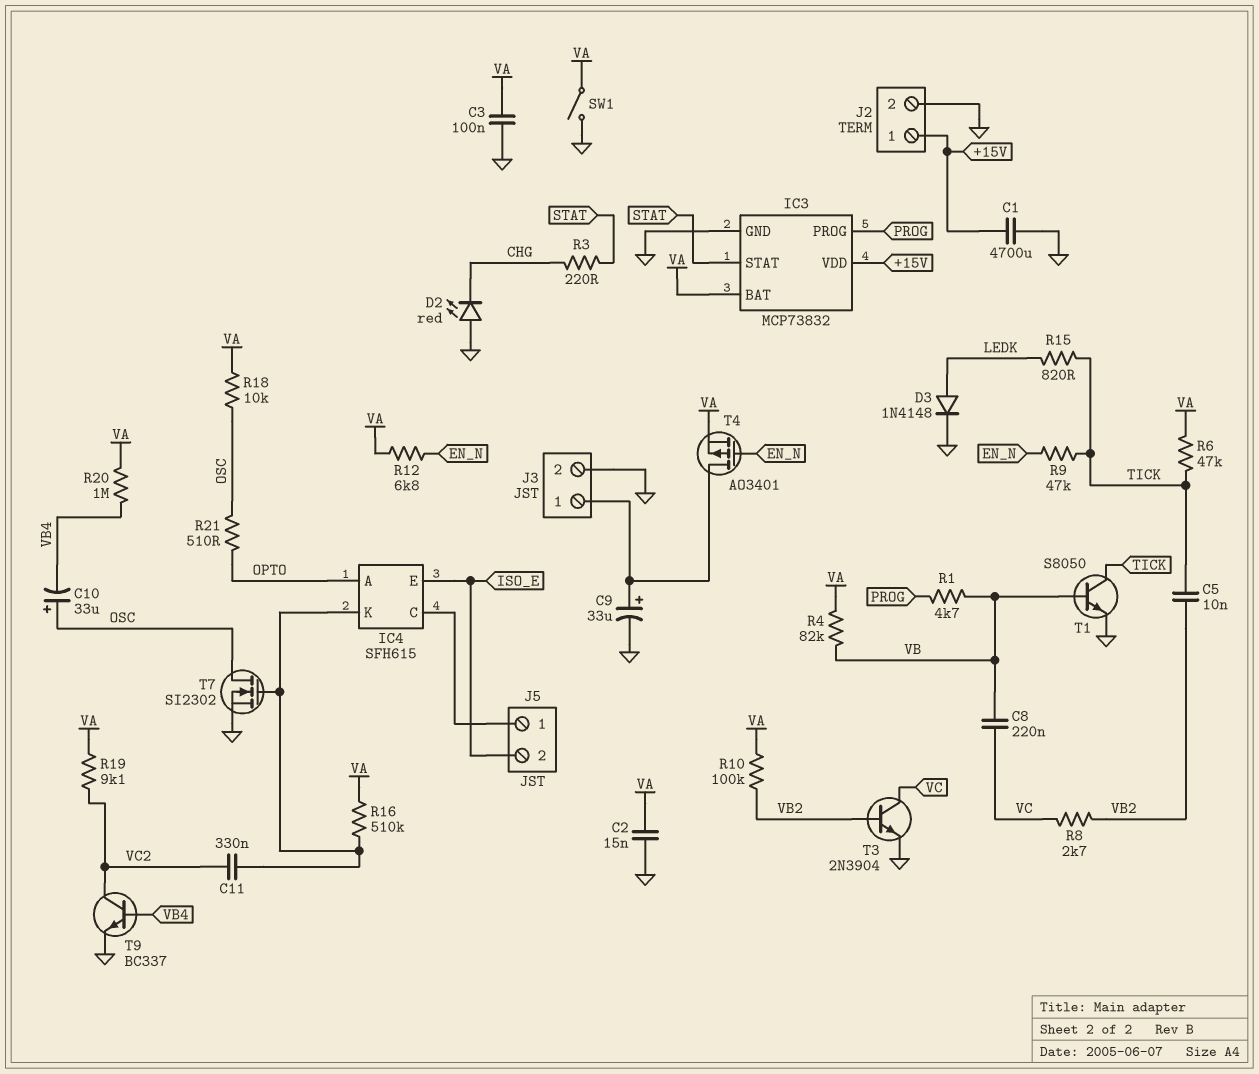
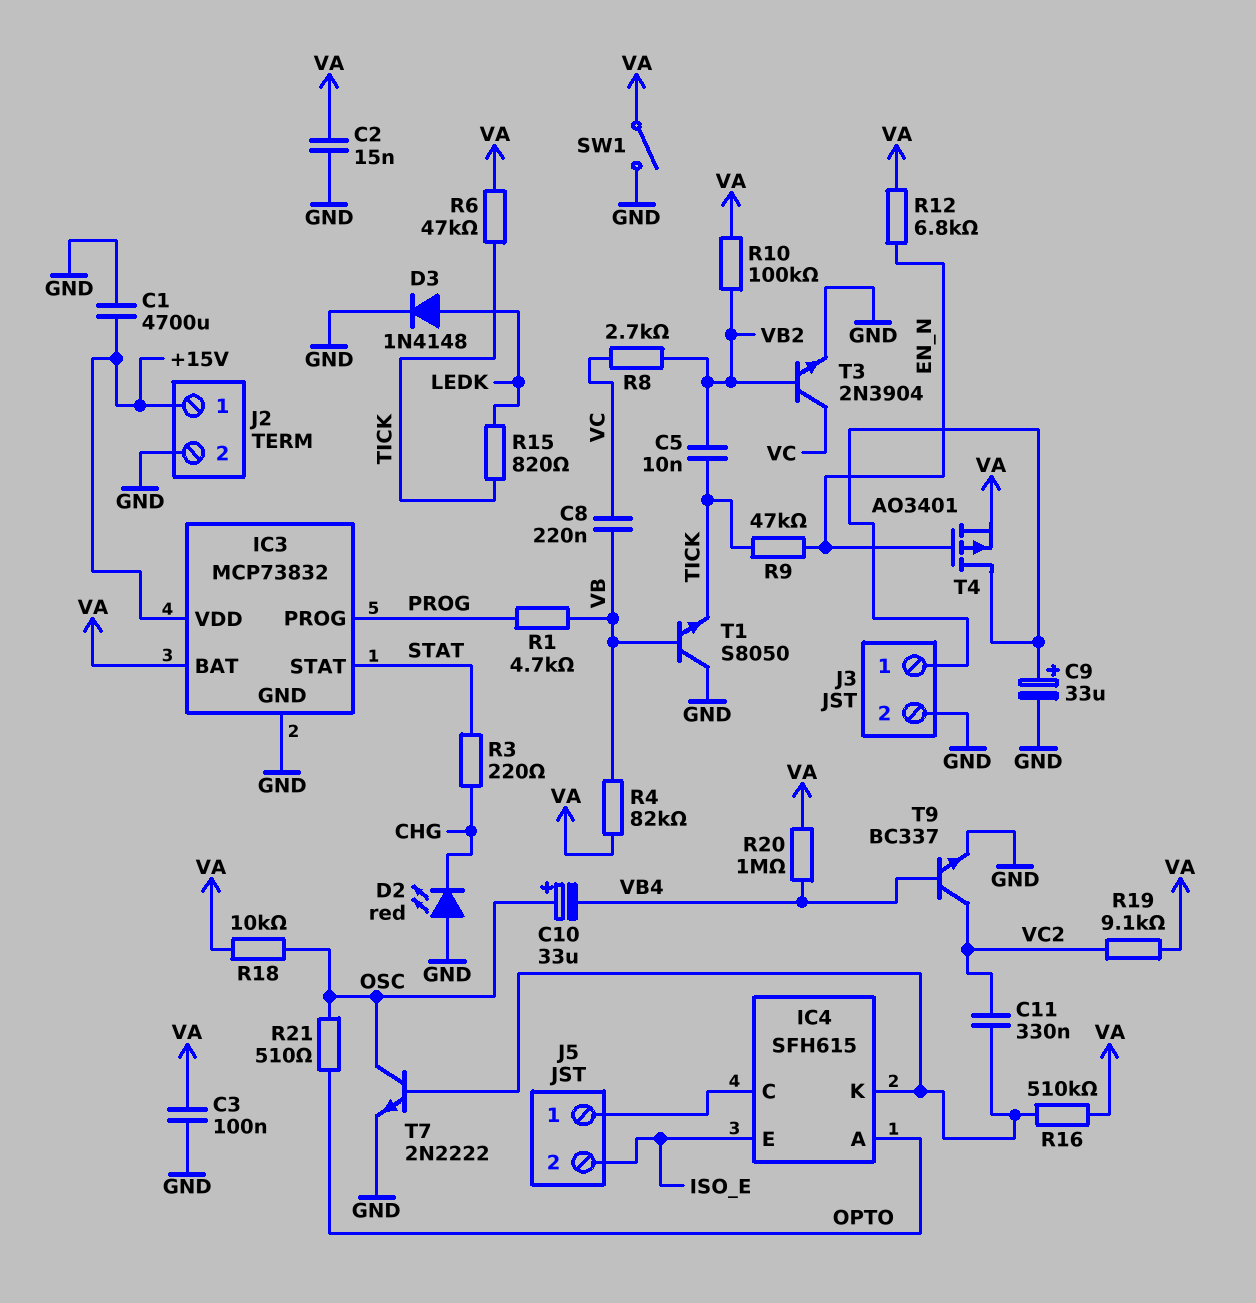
T1: NPN S8050 (B VB, C TICK, E GND) -> NPN S8050 (B VB, C GND, E TICK)
T7: NMOS SI2302 (G IC4/K, D OSC, S GND) -> NPN 2N2222 (B IC4/K, C OSC, E GND)

